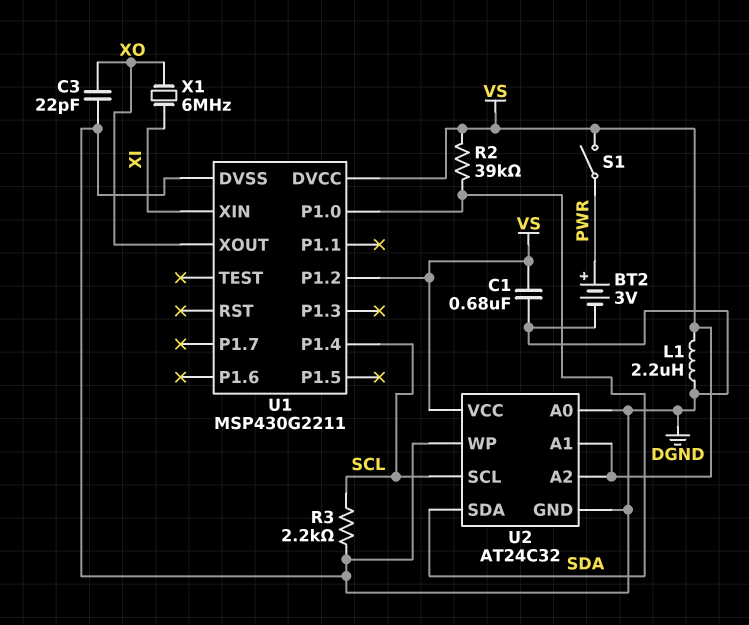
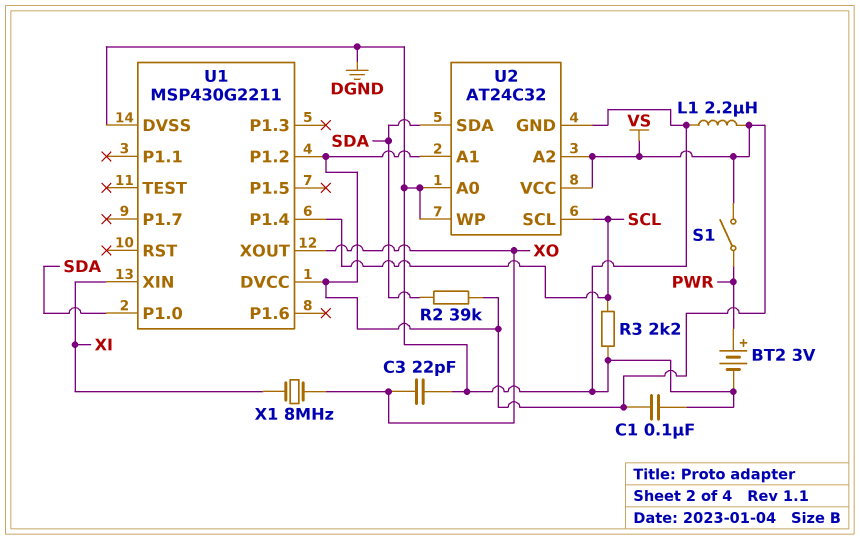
C1: 680nF (DGND, VS) -> 100nF (DGND, VS)
X1: 6MHz (XI, XO) -> 8MHz (XI, XO)

